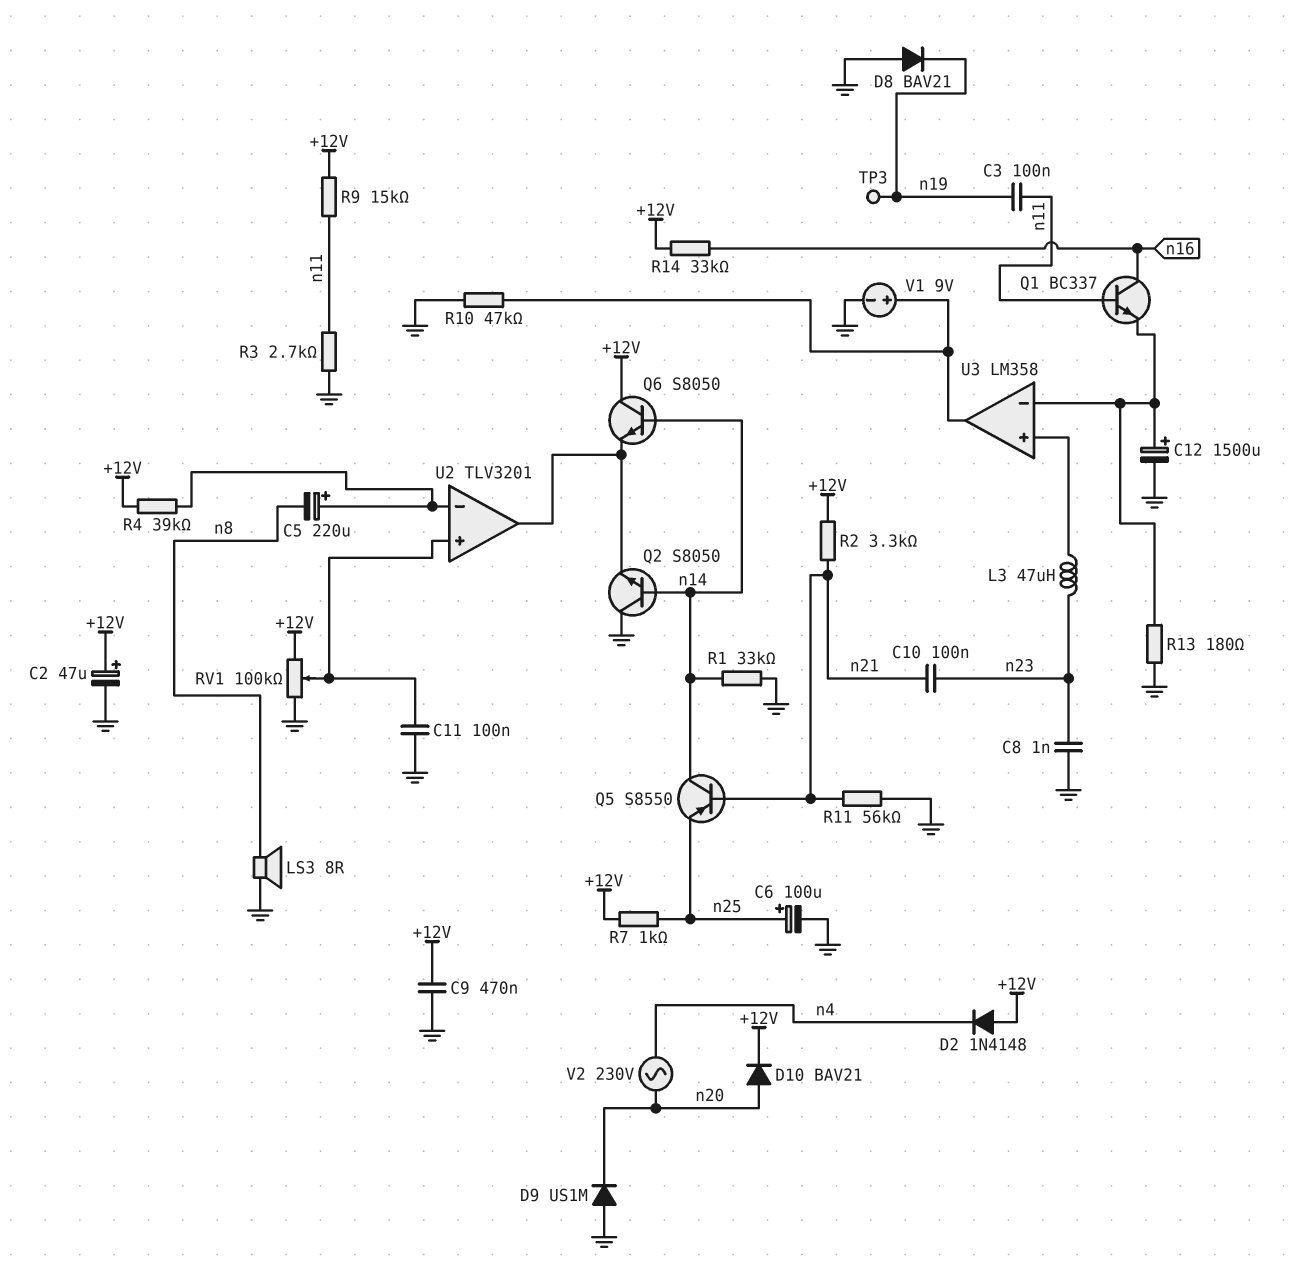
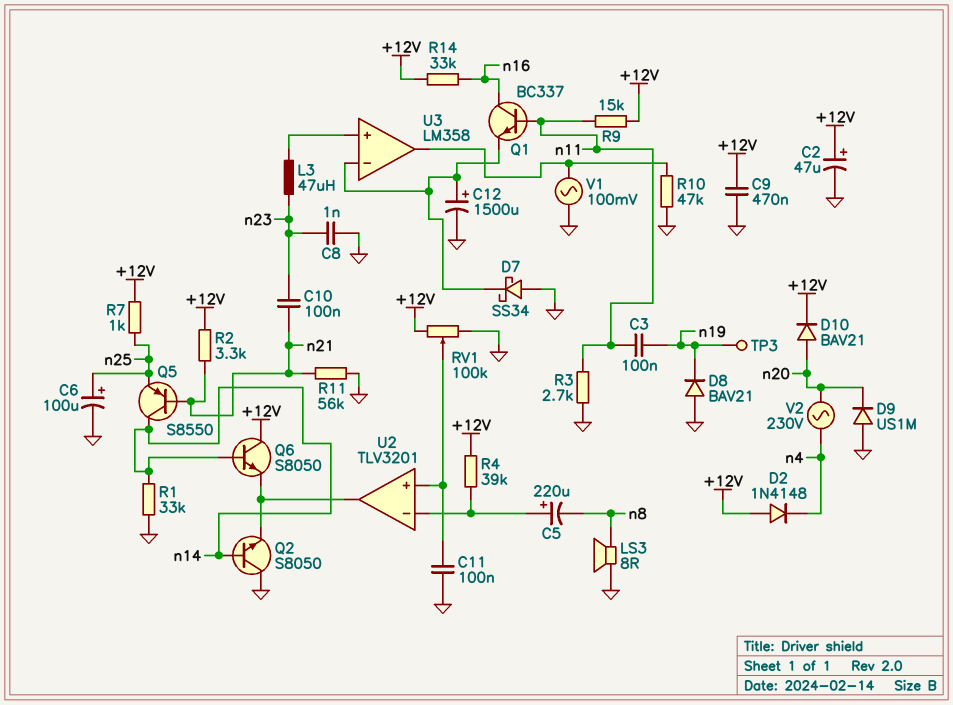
D7: none -> schottky SS34 (A GND, K U3/in-)
R13: 180 (GND, U3/in-) -> none
V1: 9V (plus U3/out, minus GND) -> AC 100mV (GND, U3/out)

